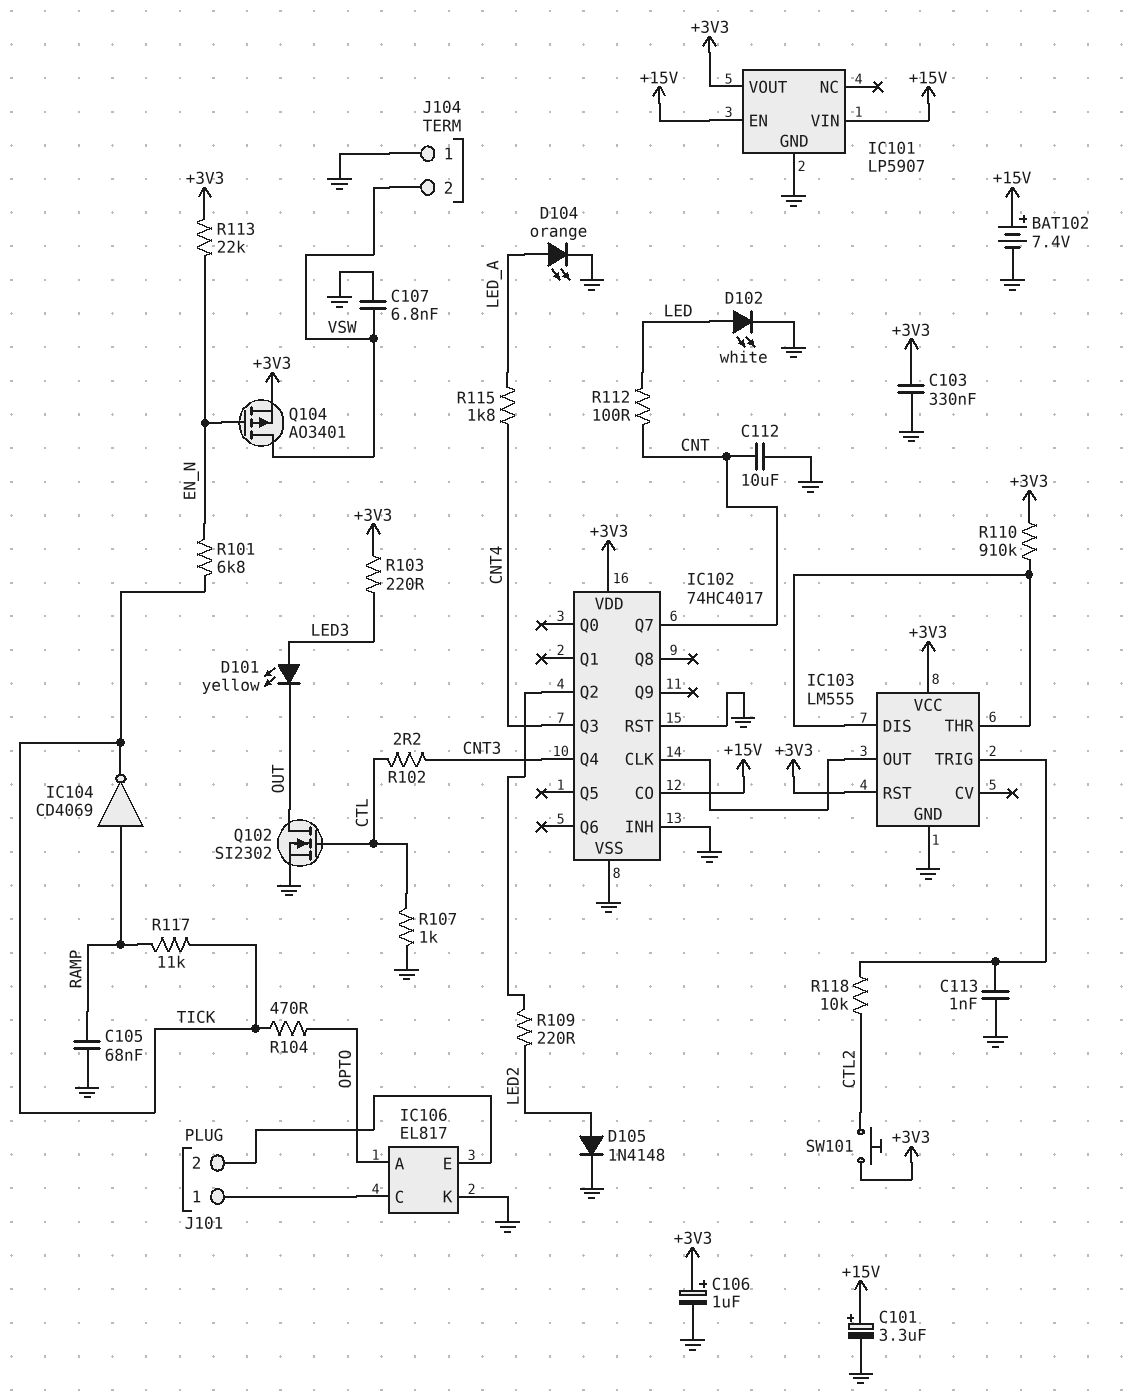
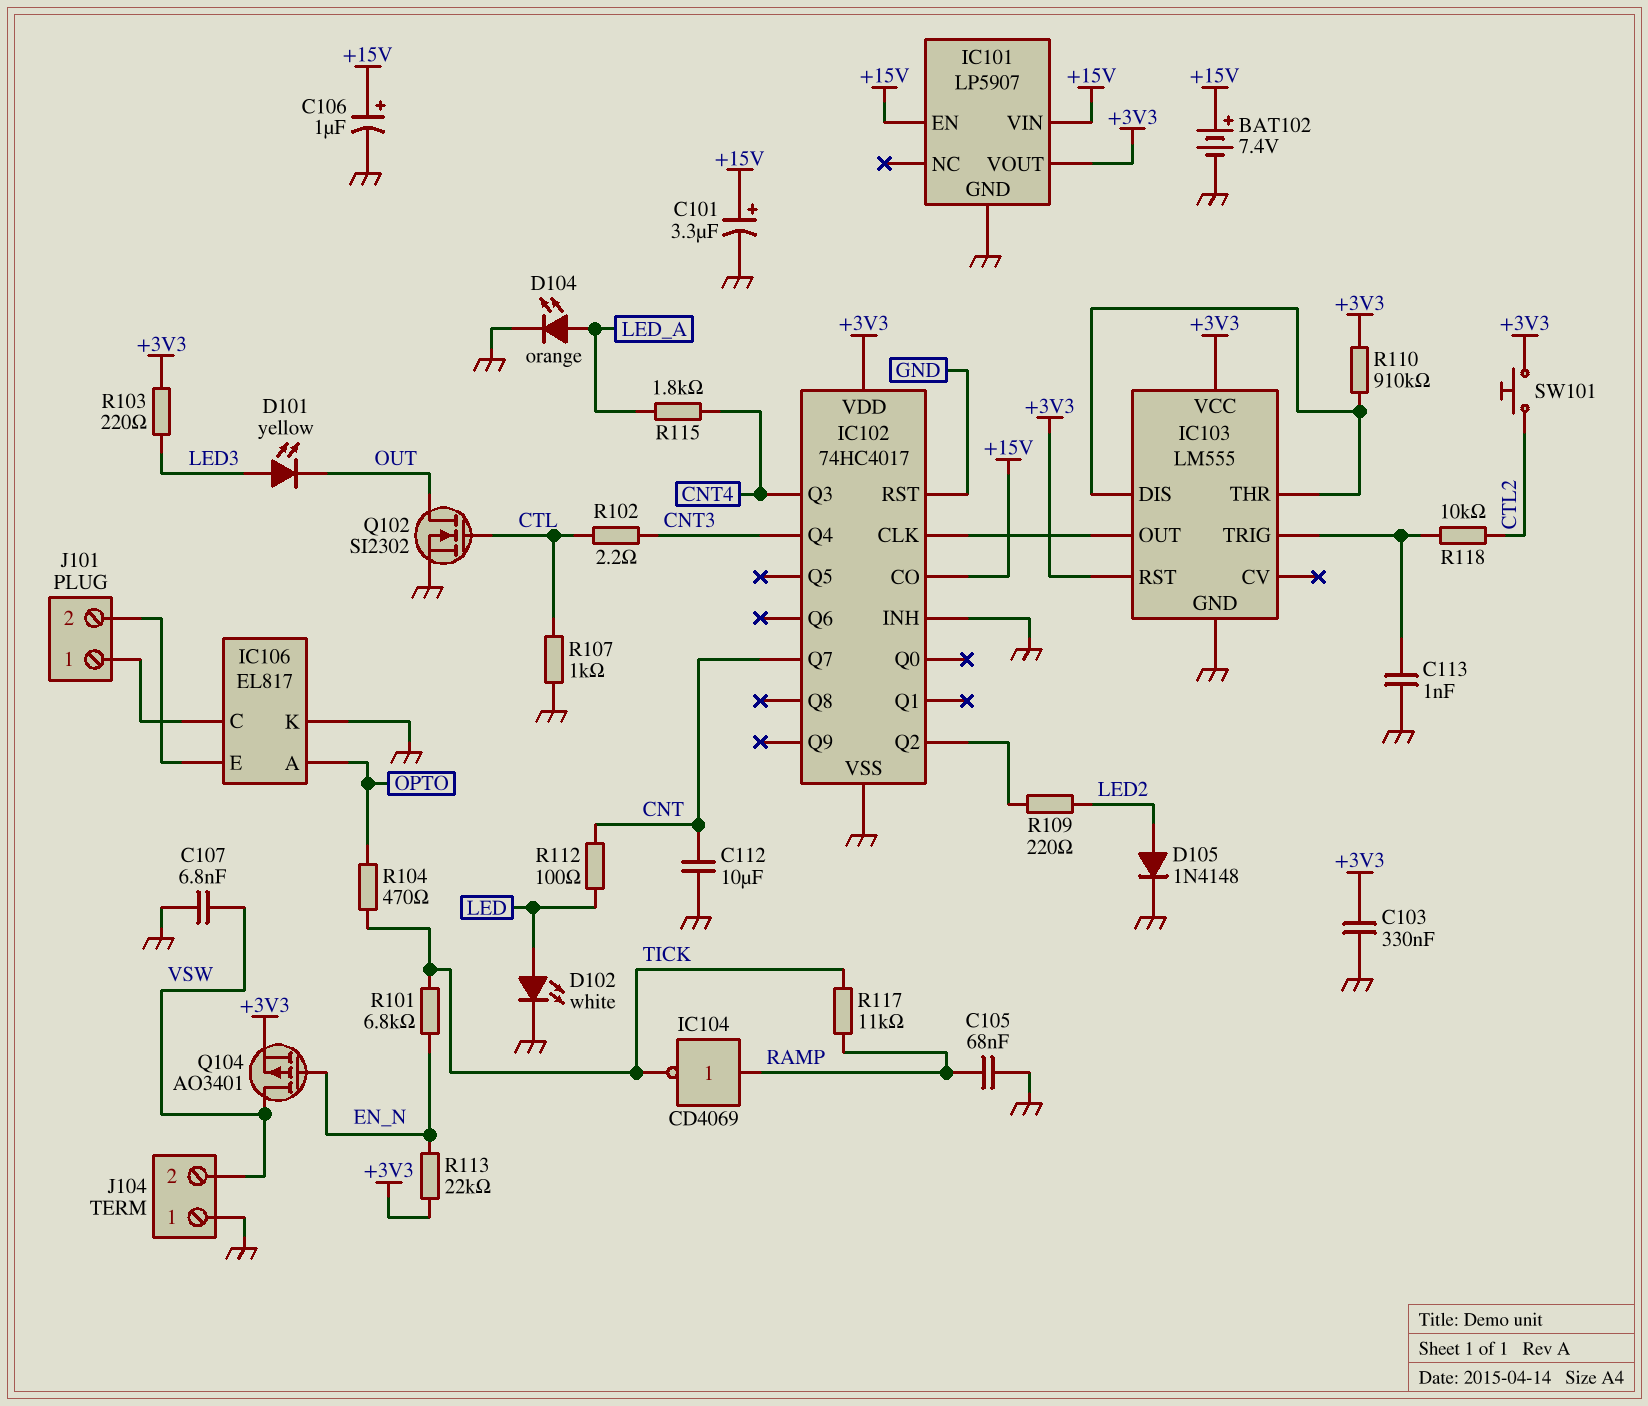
C106: 1uF (plus +3V3, minus GND) -> 1uF (plus +15V, minus GND)

